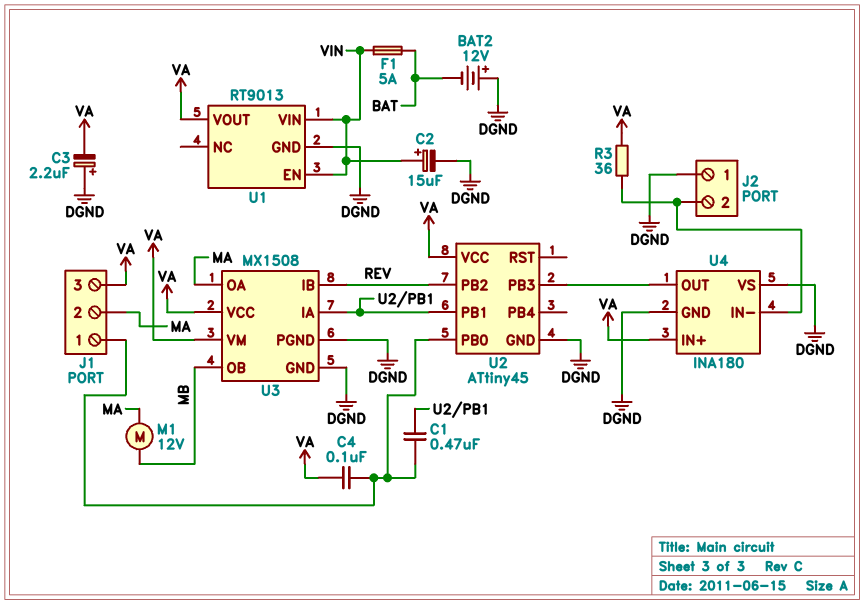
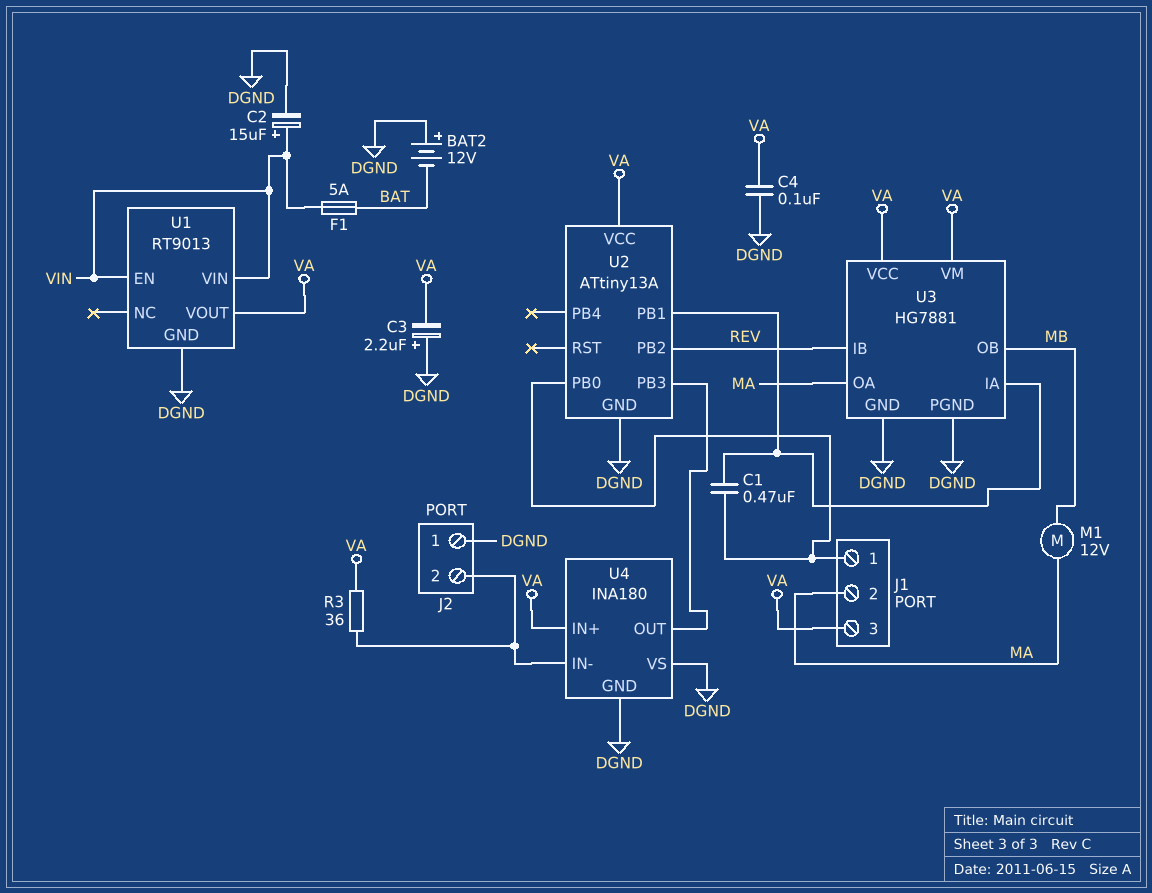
C4: 100nF (J1/1, VA) -> 100nF (DGND, VA)
U2: ATtiny45 -> ATtiny13A
U3: MX1508 -> HG7881

